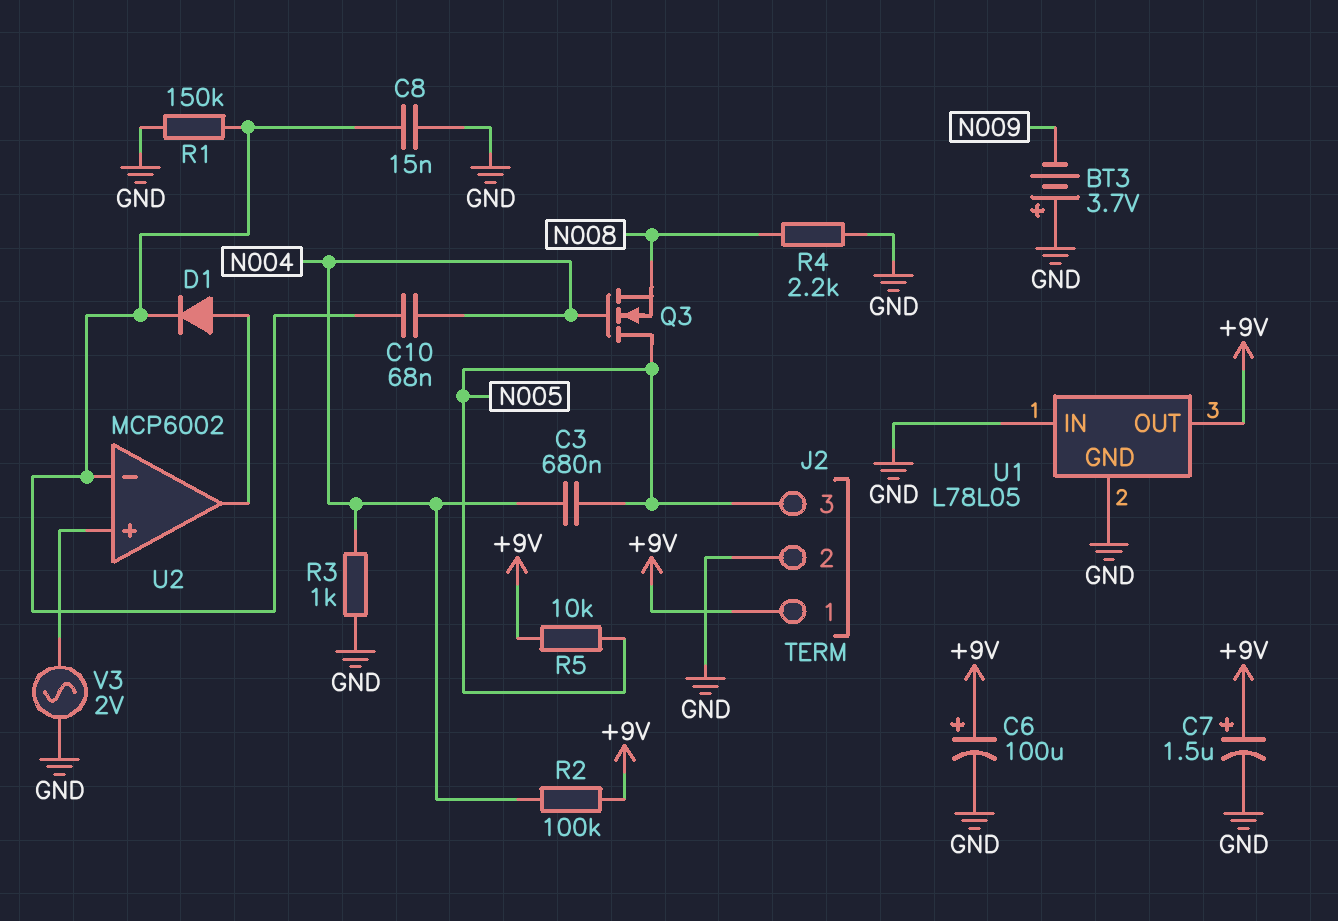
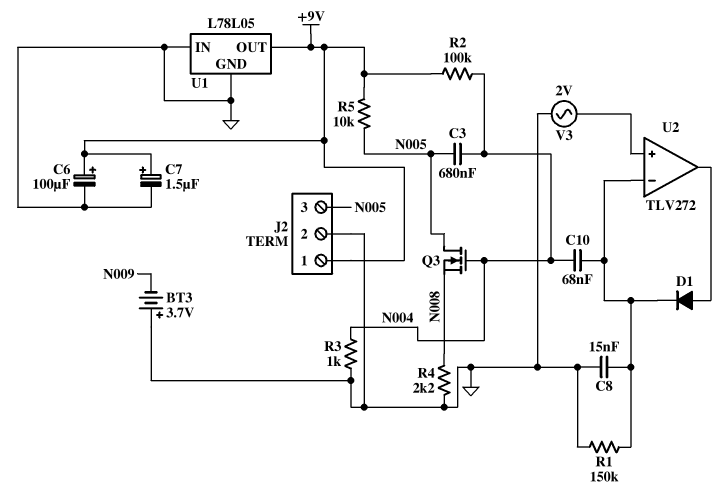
U2: MCP6002 -> TLV272

